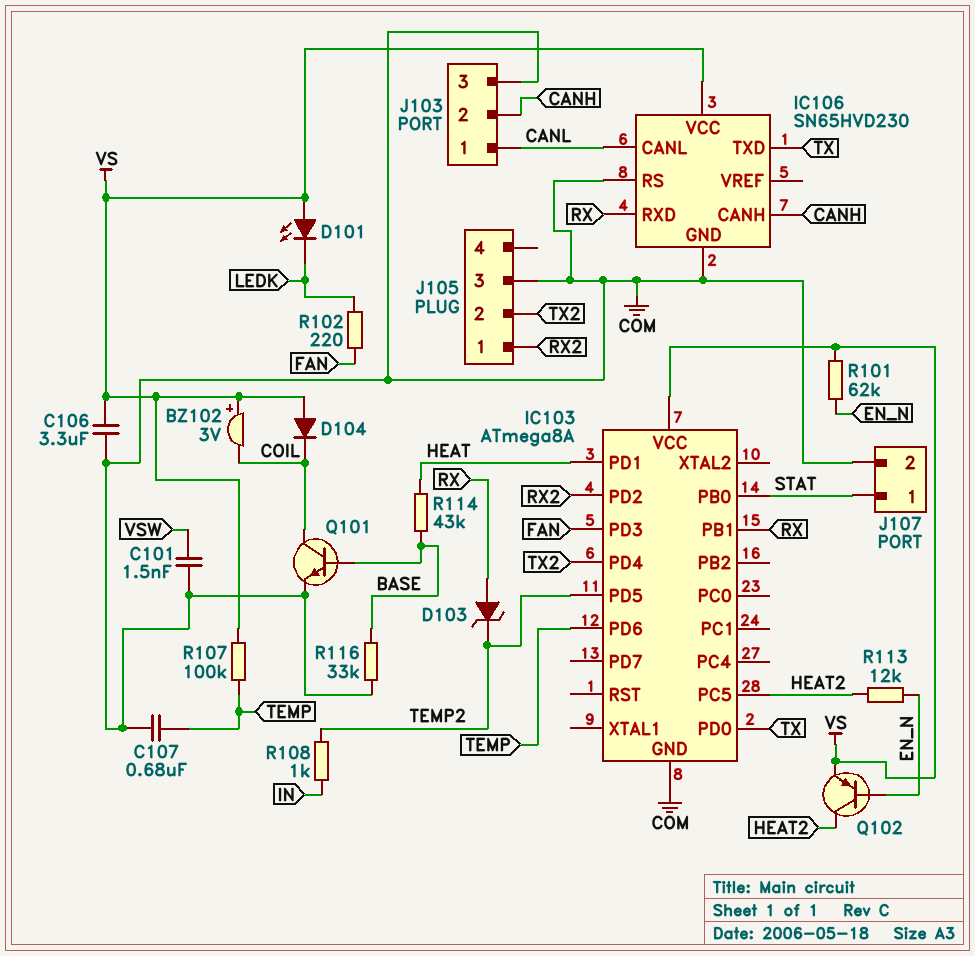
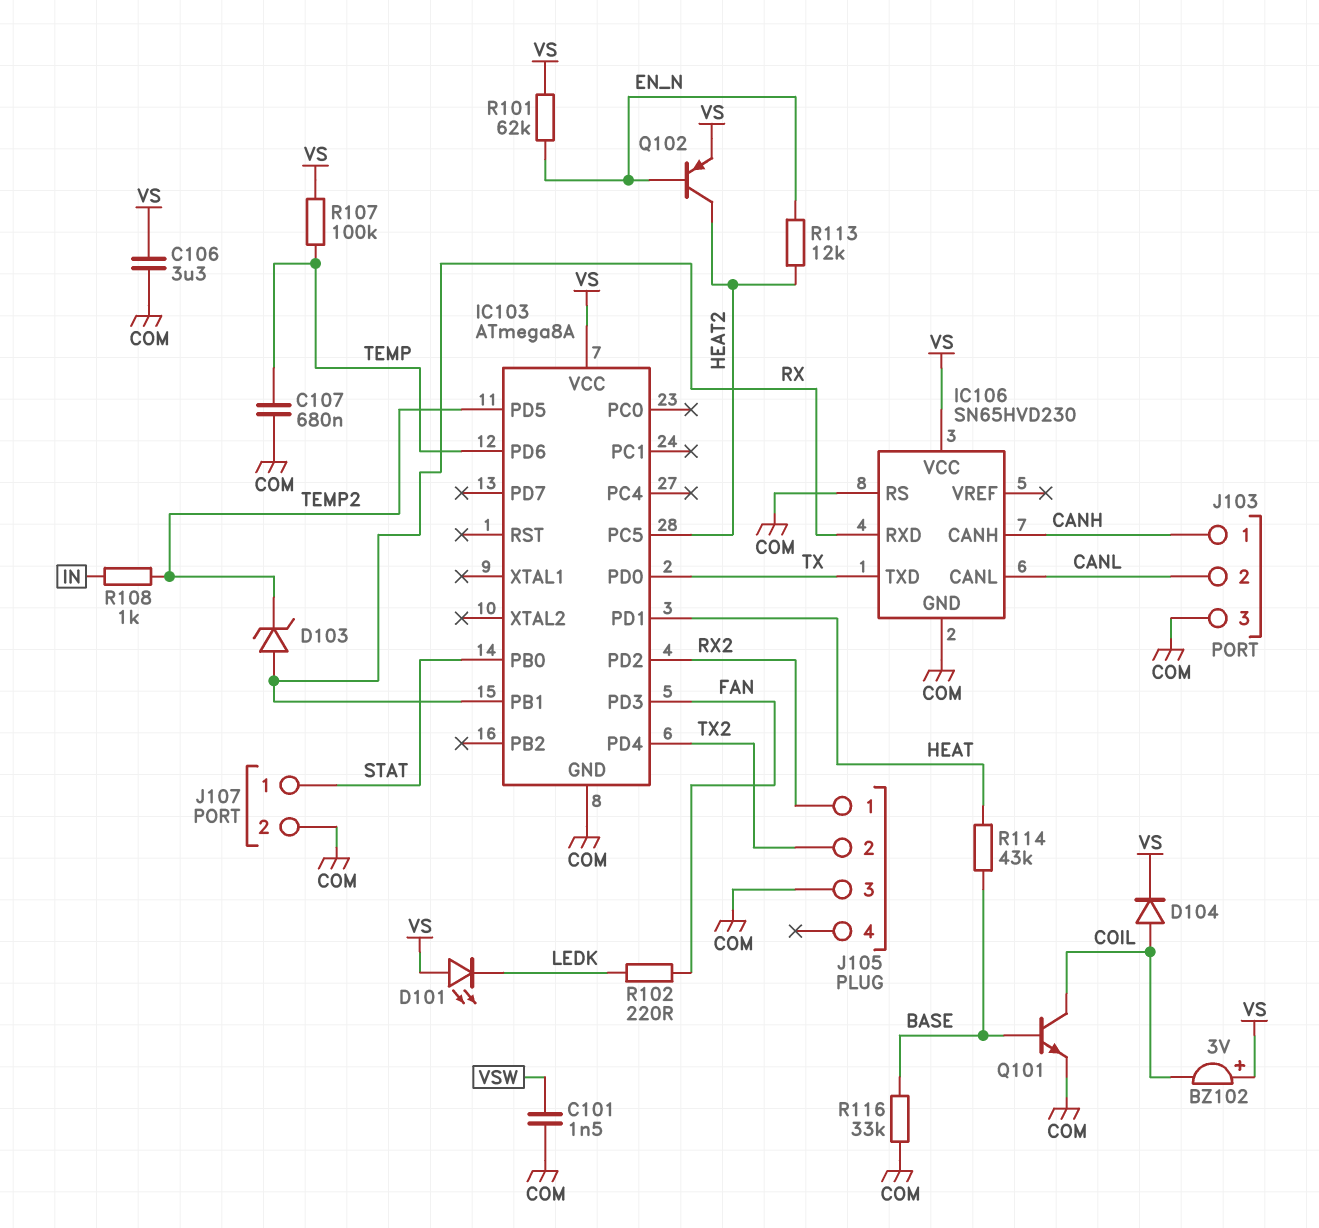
D104: diode (A VS, K COIL) -> diode (A COIL, K VS)
J103 pin 1: CANL -> CANH
J103 pin 2: CANH -> CANL

